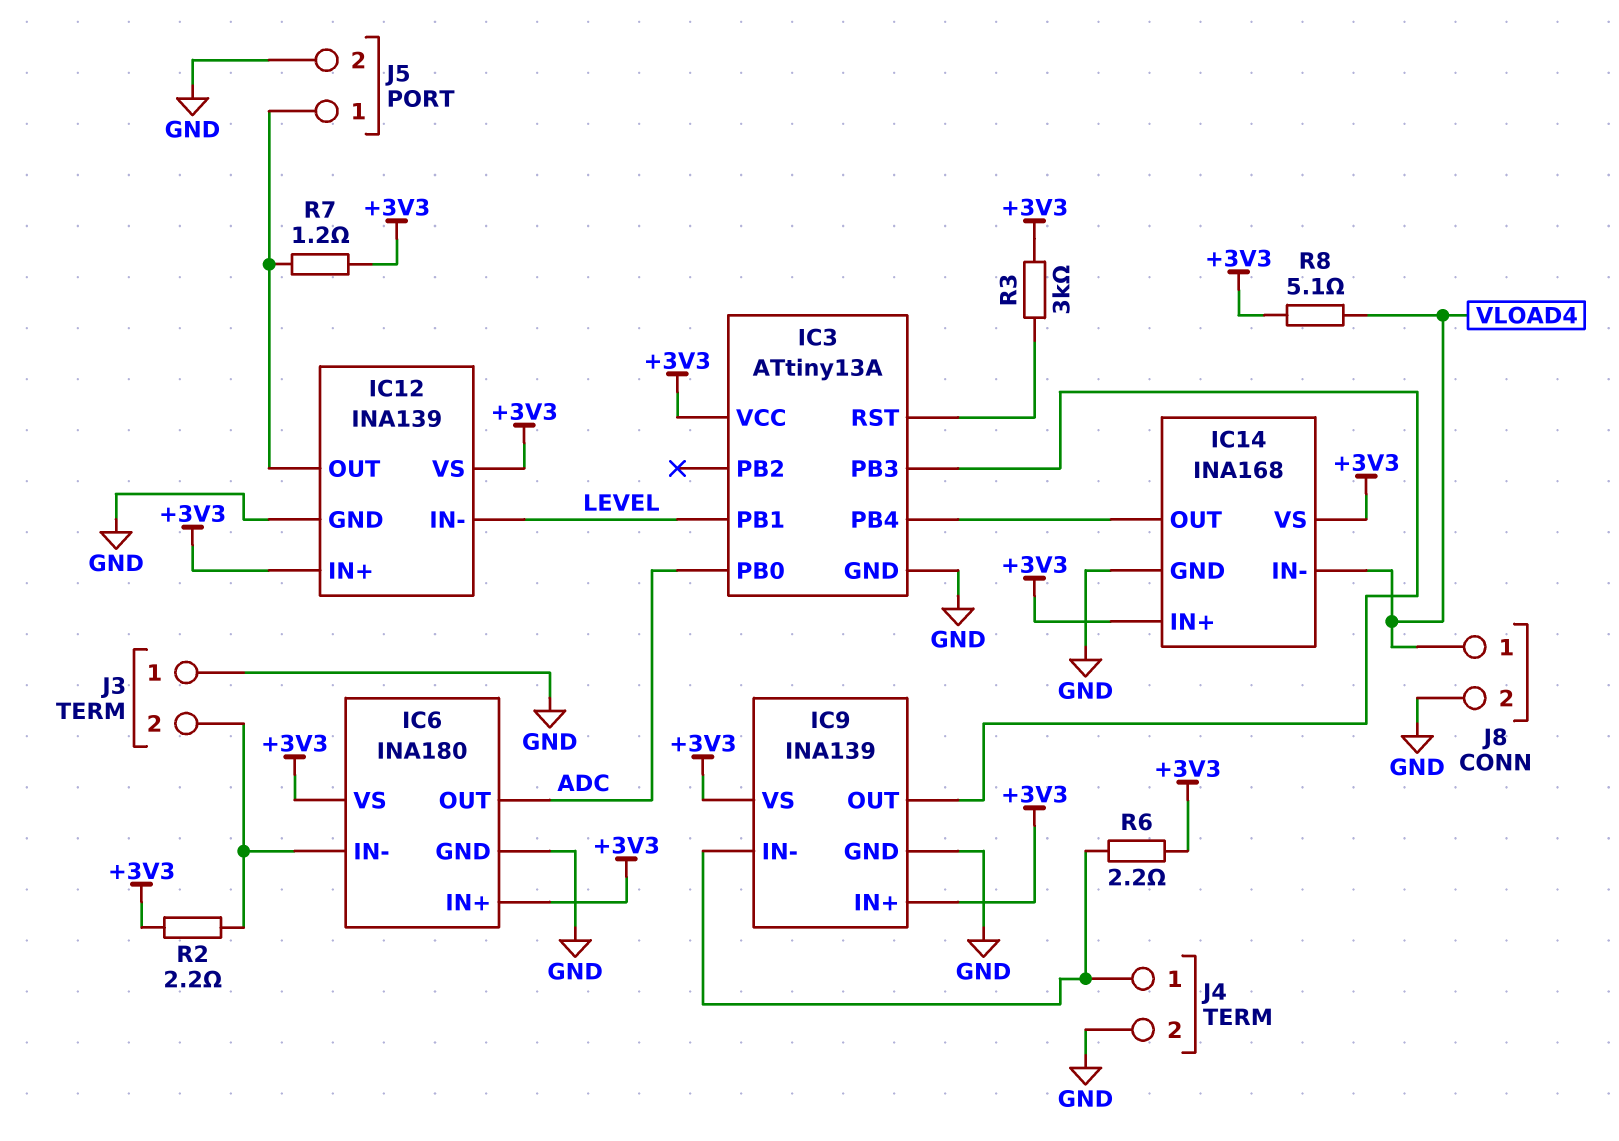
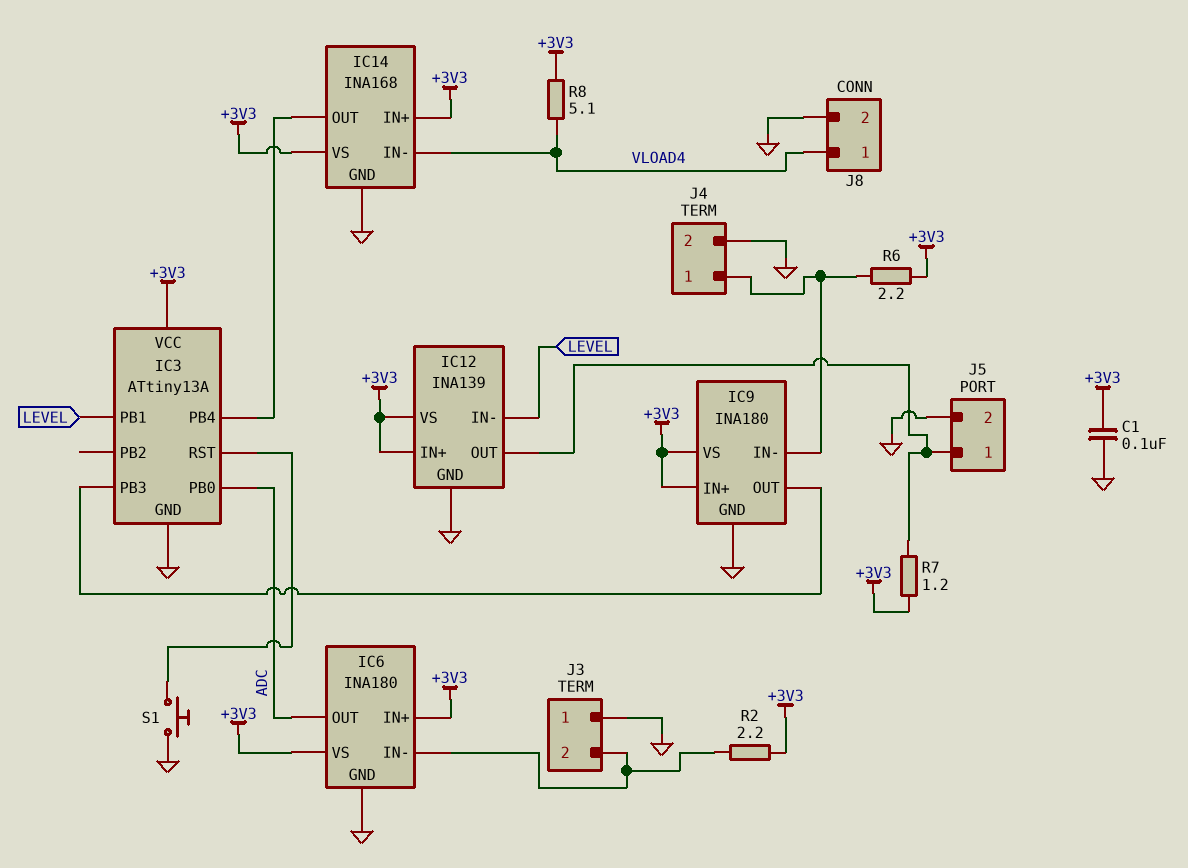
C1: none -> 100nF (+3V3, GND)
IC9: INA139 -> INA180
R3: 3k (+3V3, IC3/RST) -> none
S1: none -> button (GND, IC3/RST)

